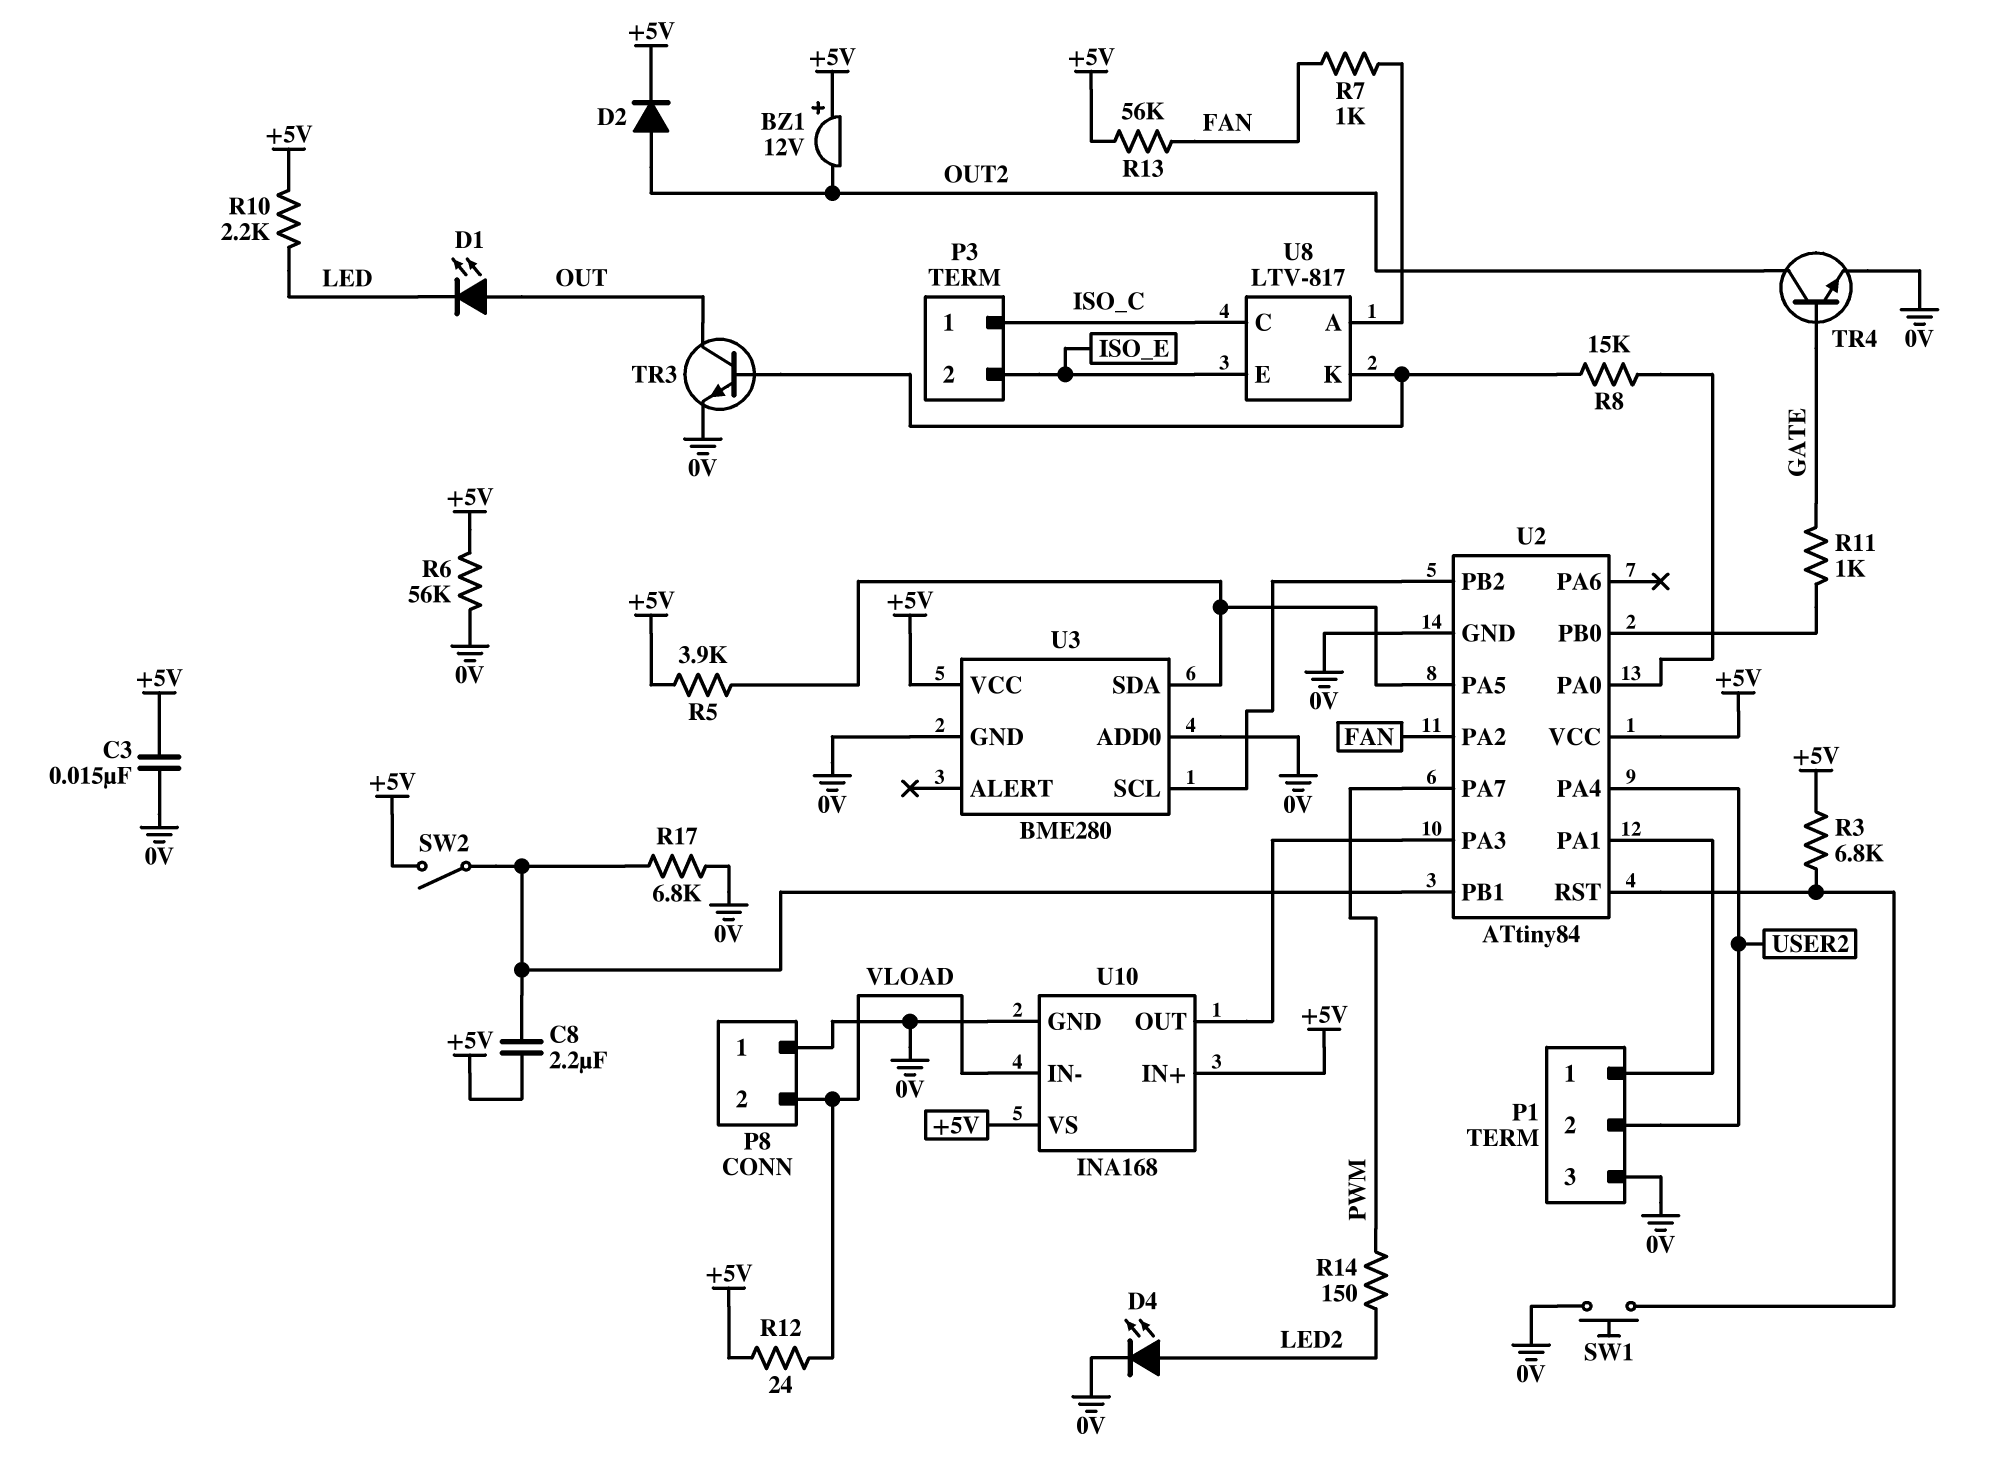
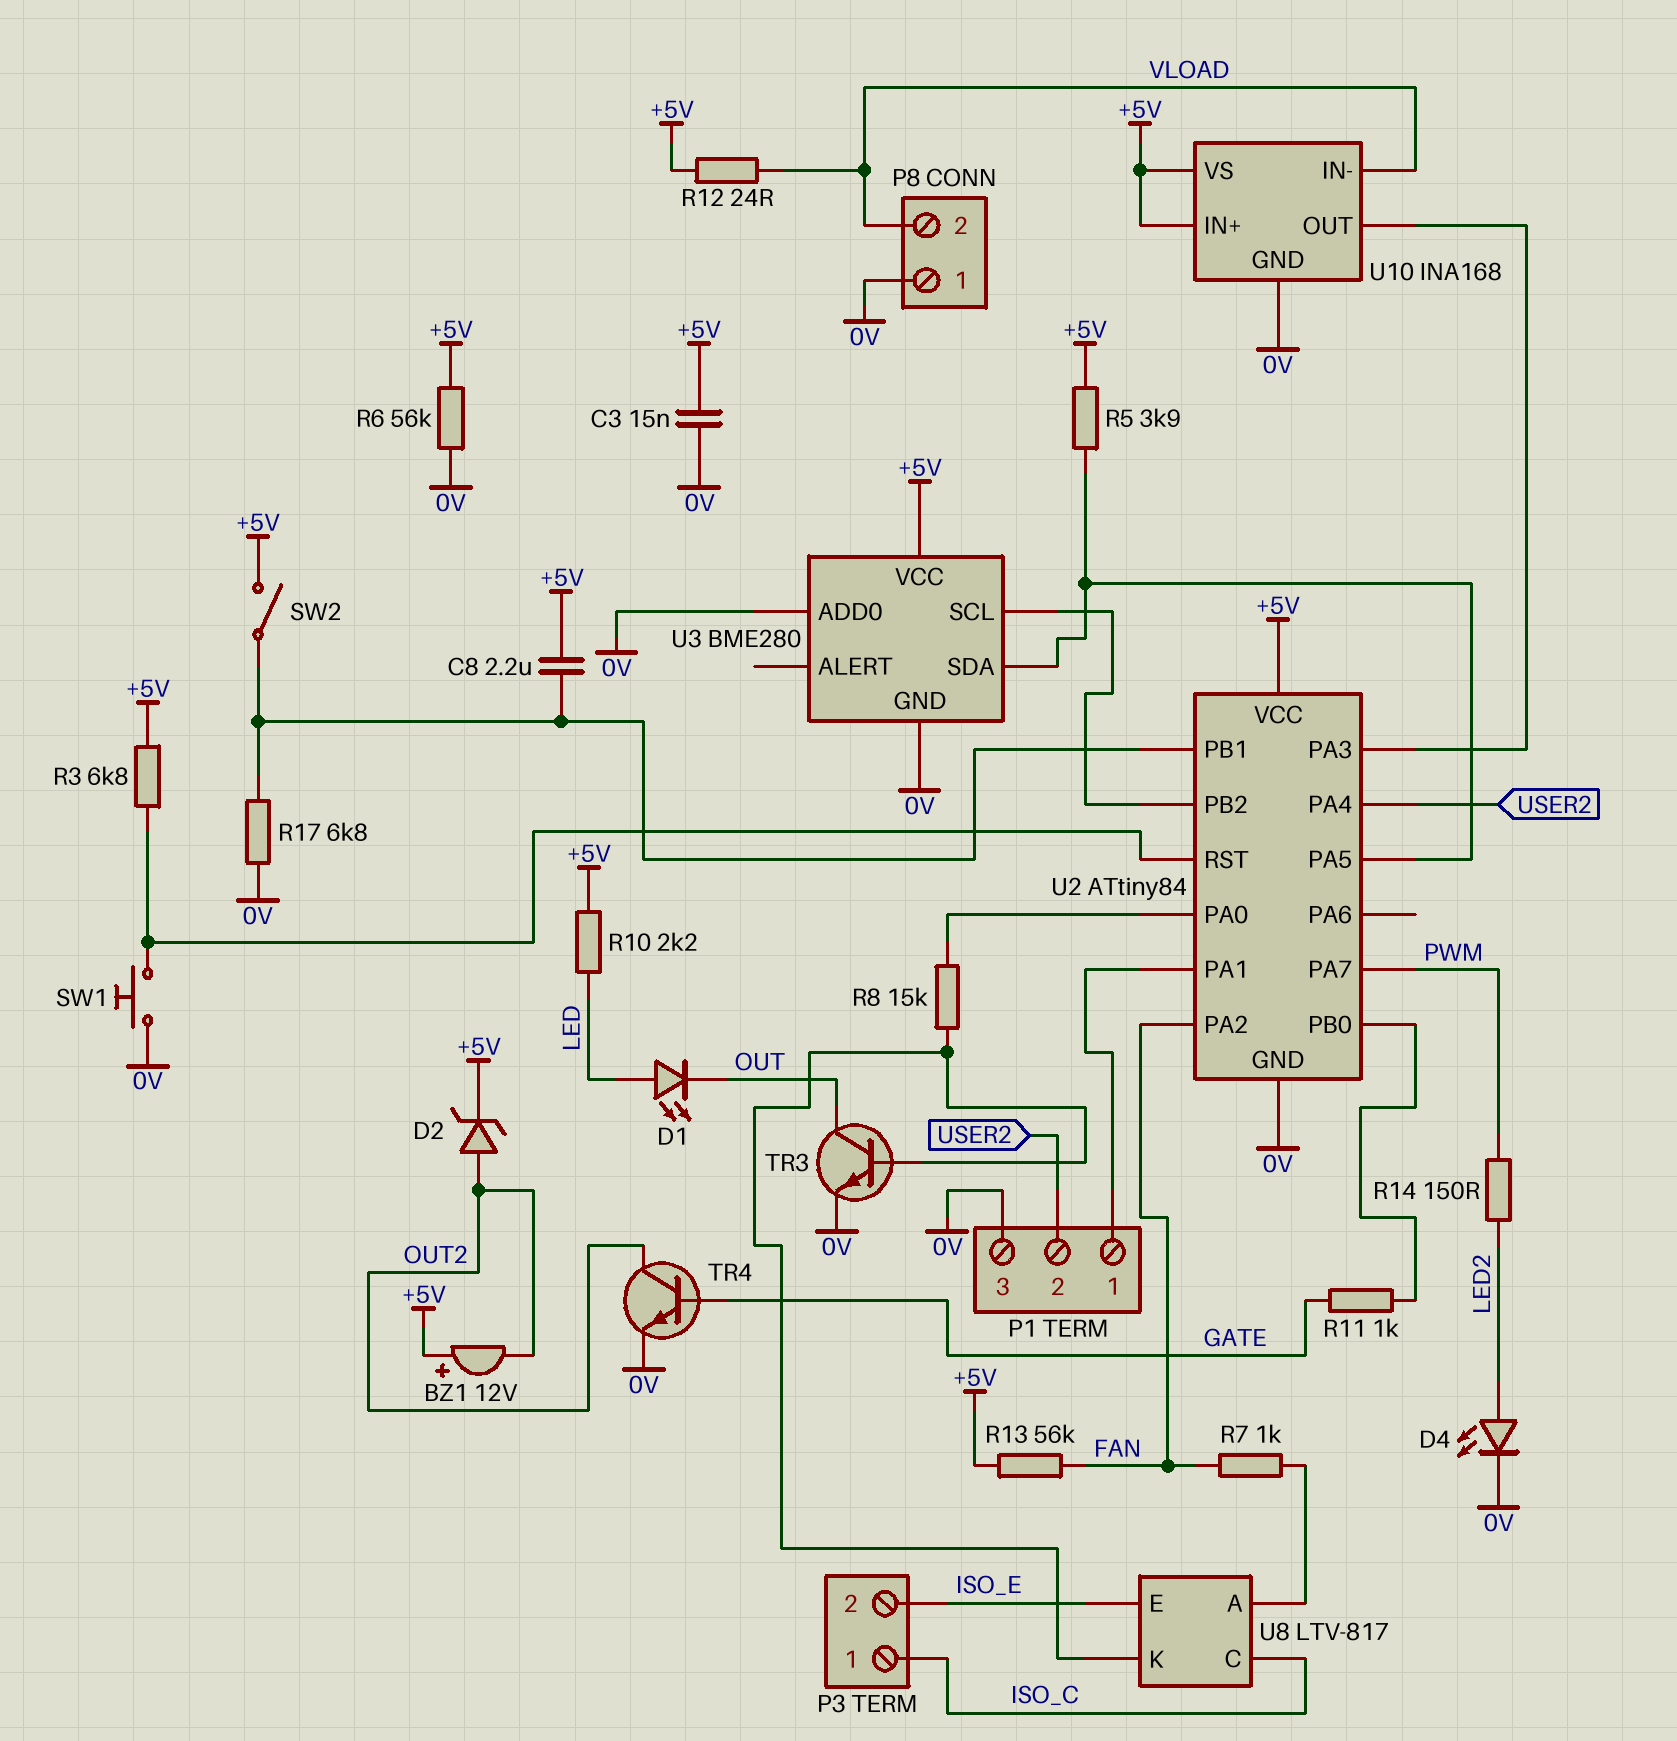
D1: LED (A OUT, K LED) -> LED (A LED, K OUT)
D2: diode (A OUT2, K +5V) -> zener (A OUT2, K +5V)

